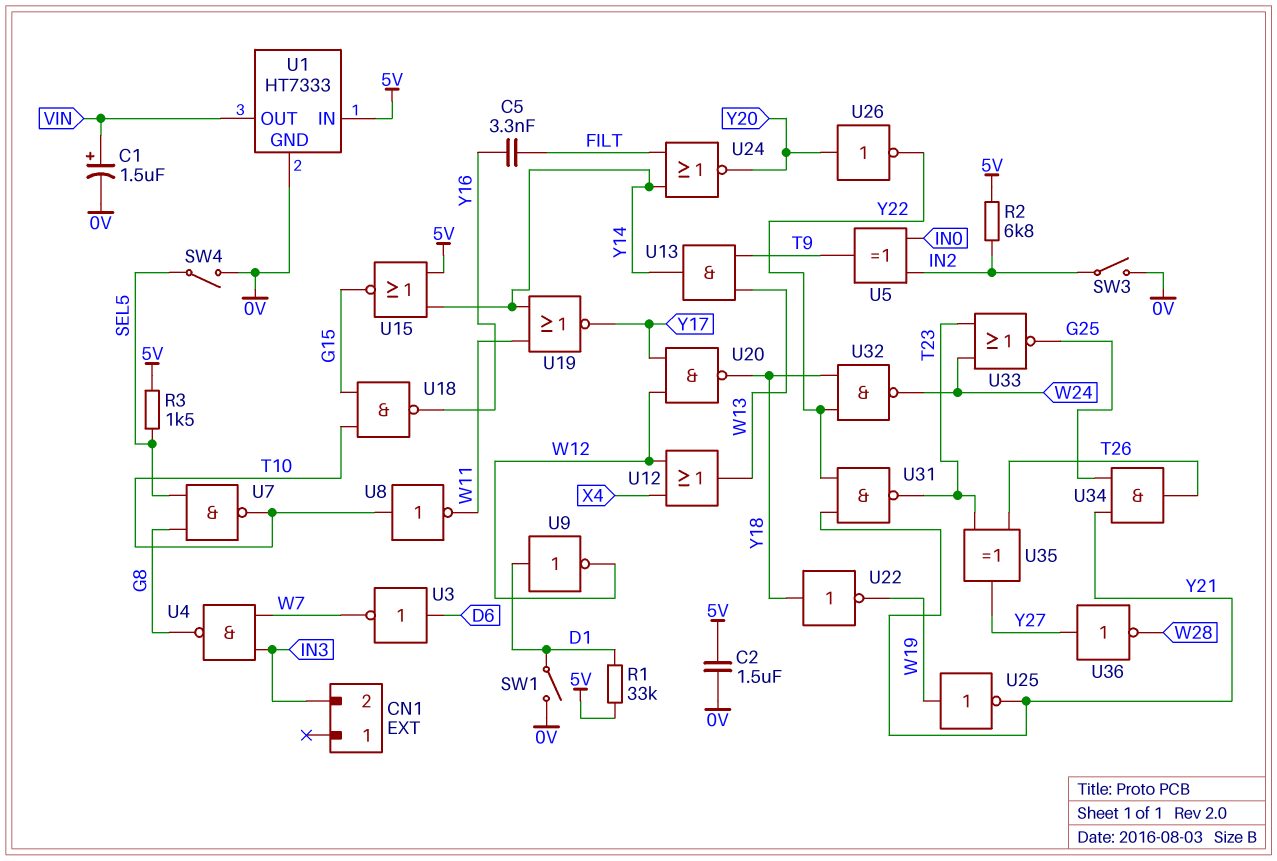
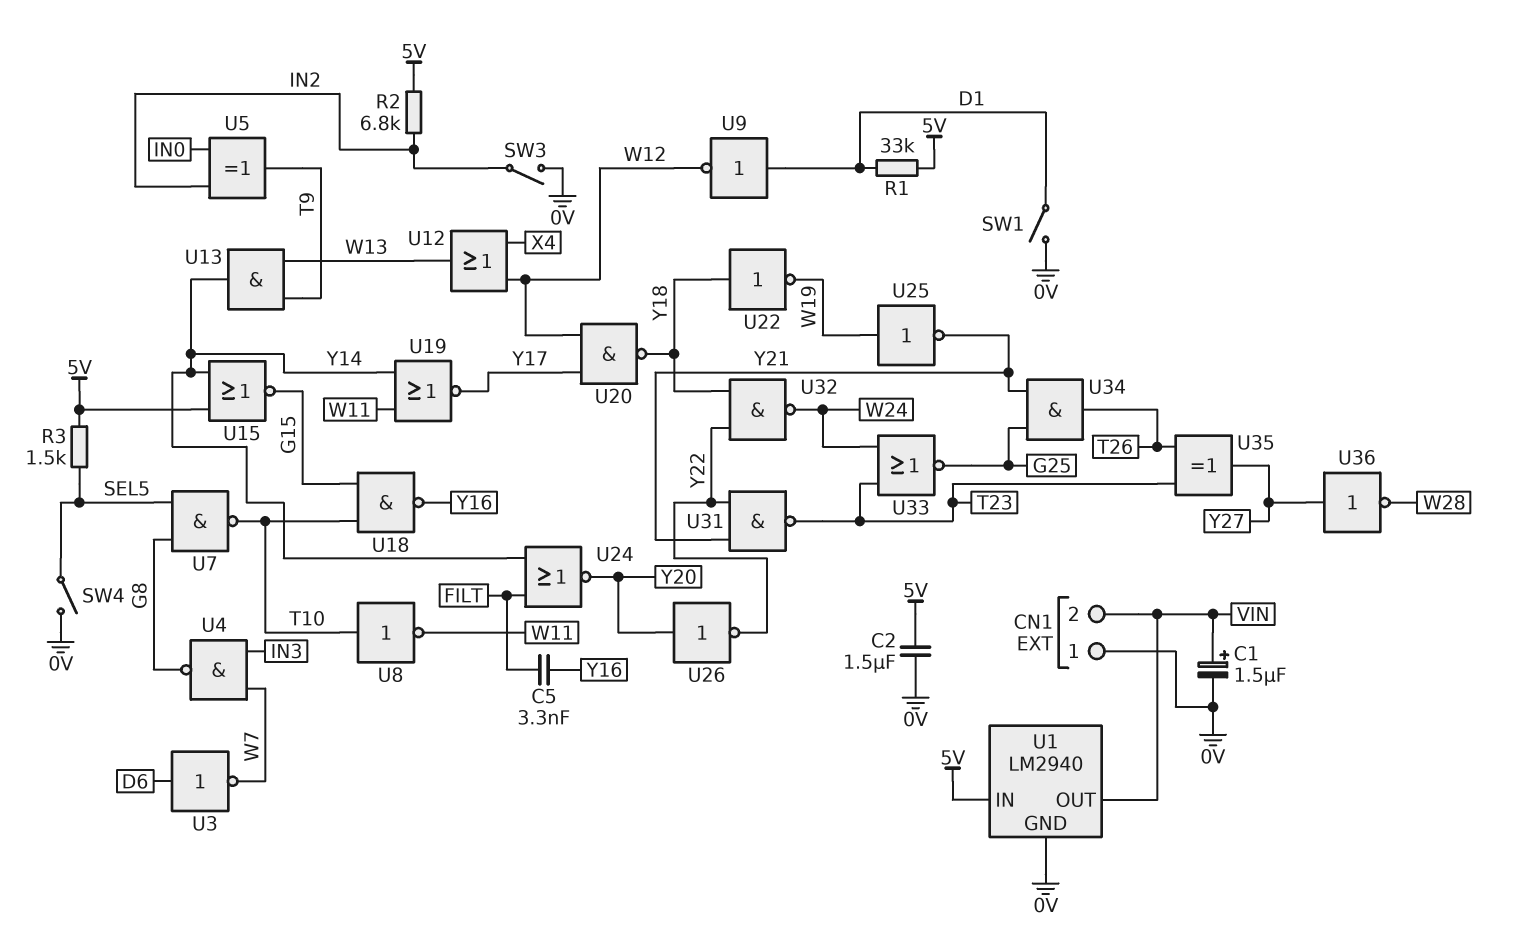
CN1 pin 1: none -> 0V
CN1 pin 2: IN3 -> VIN
U1: HT7333 -> LM2940

